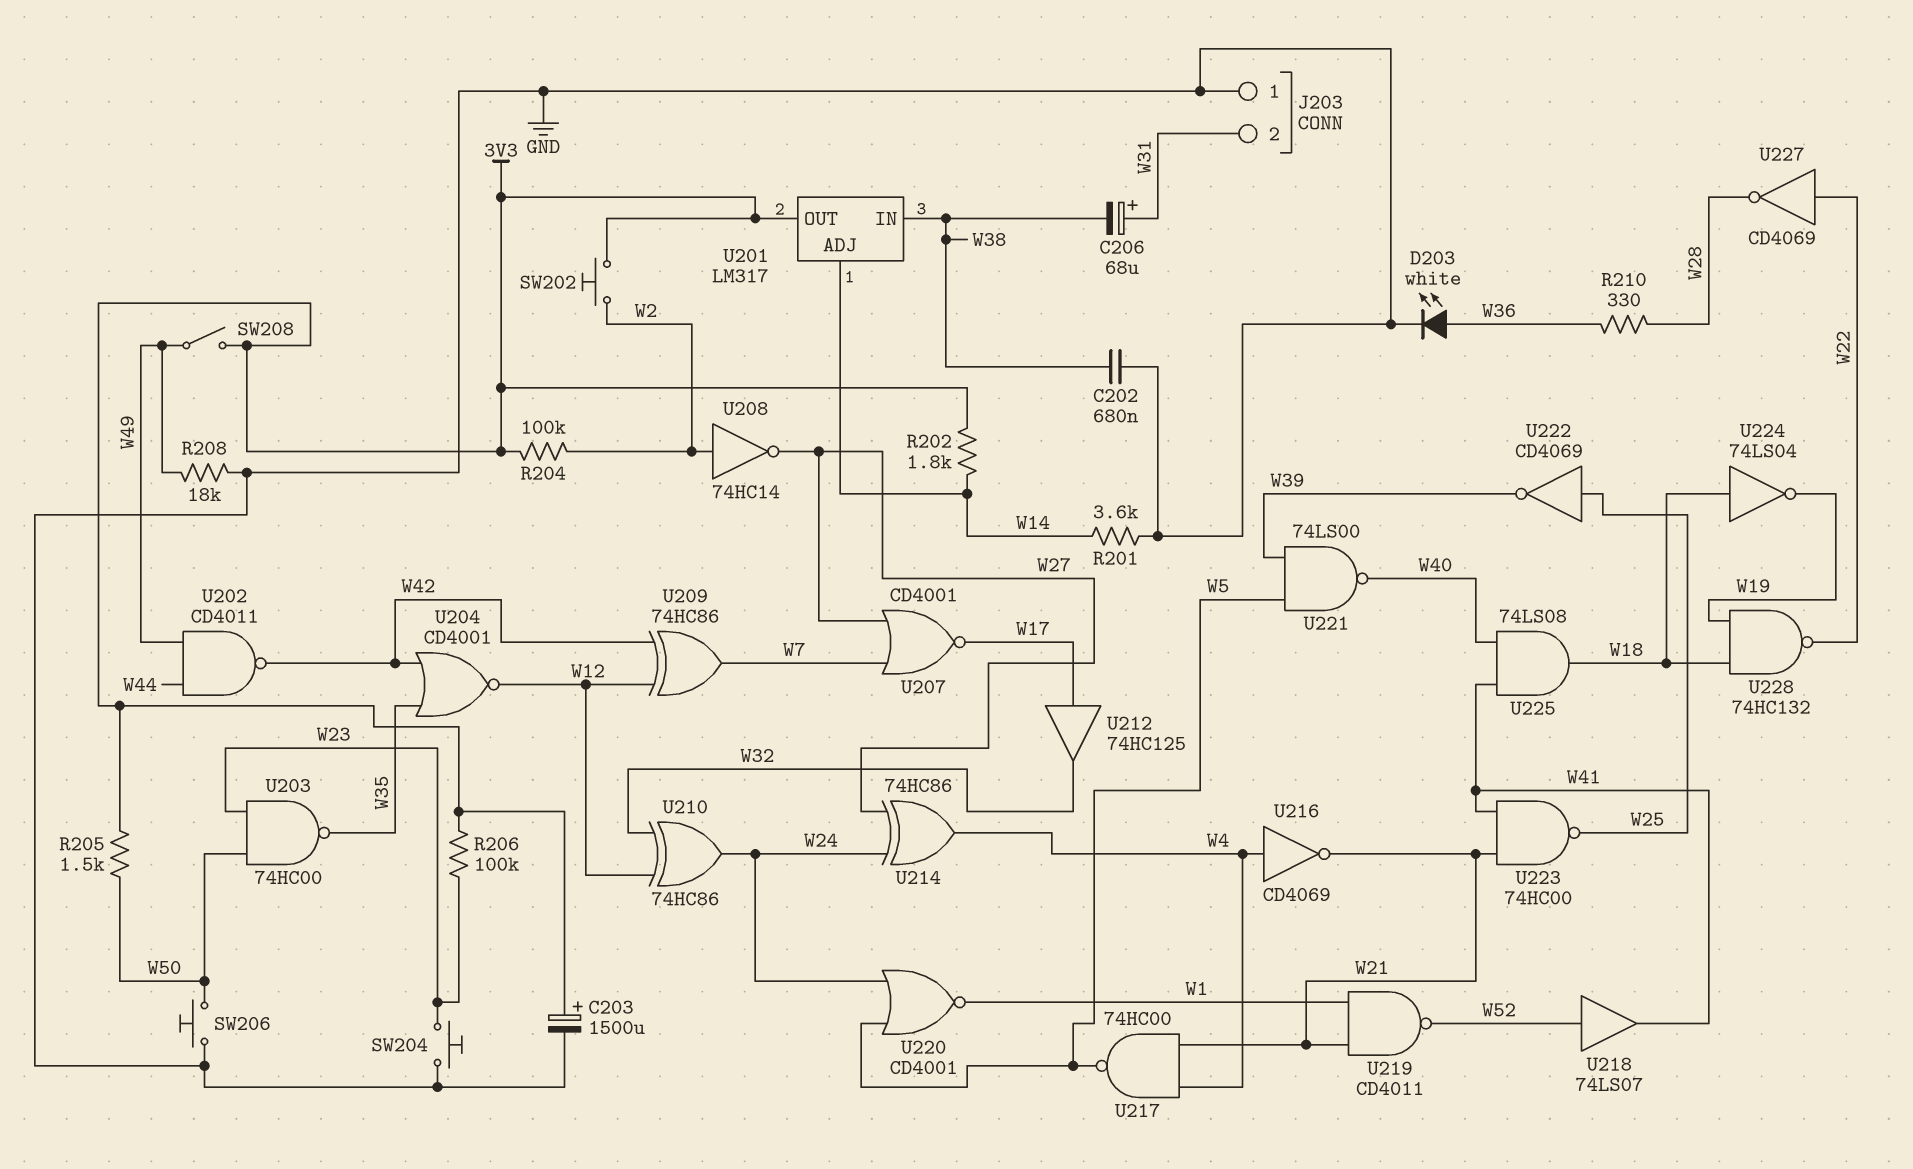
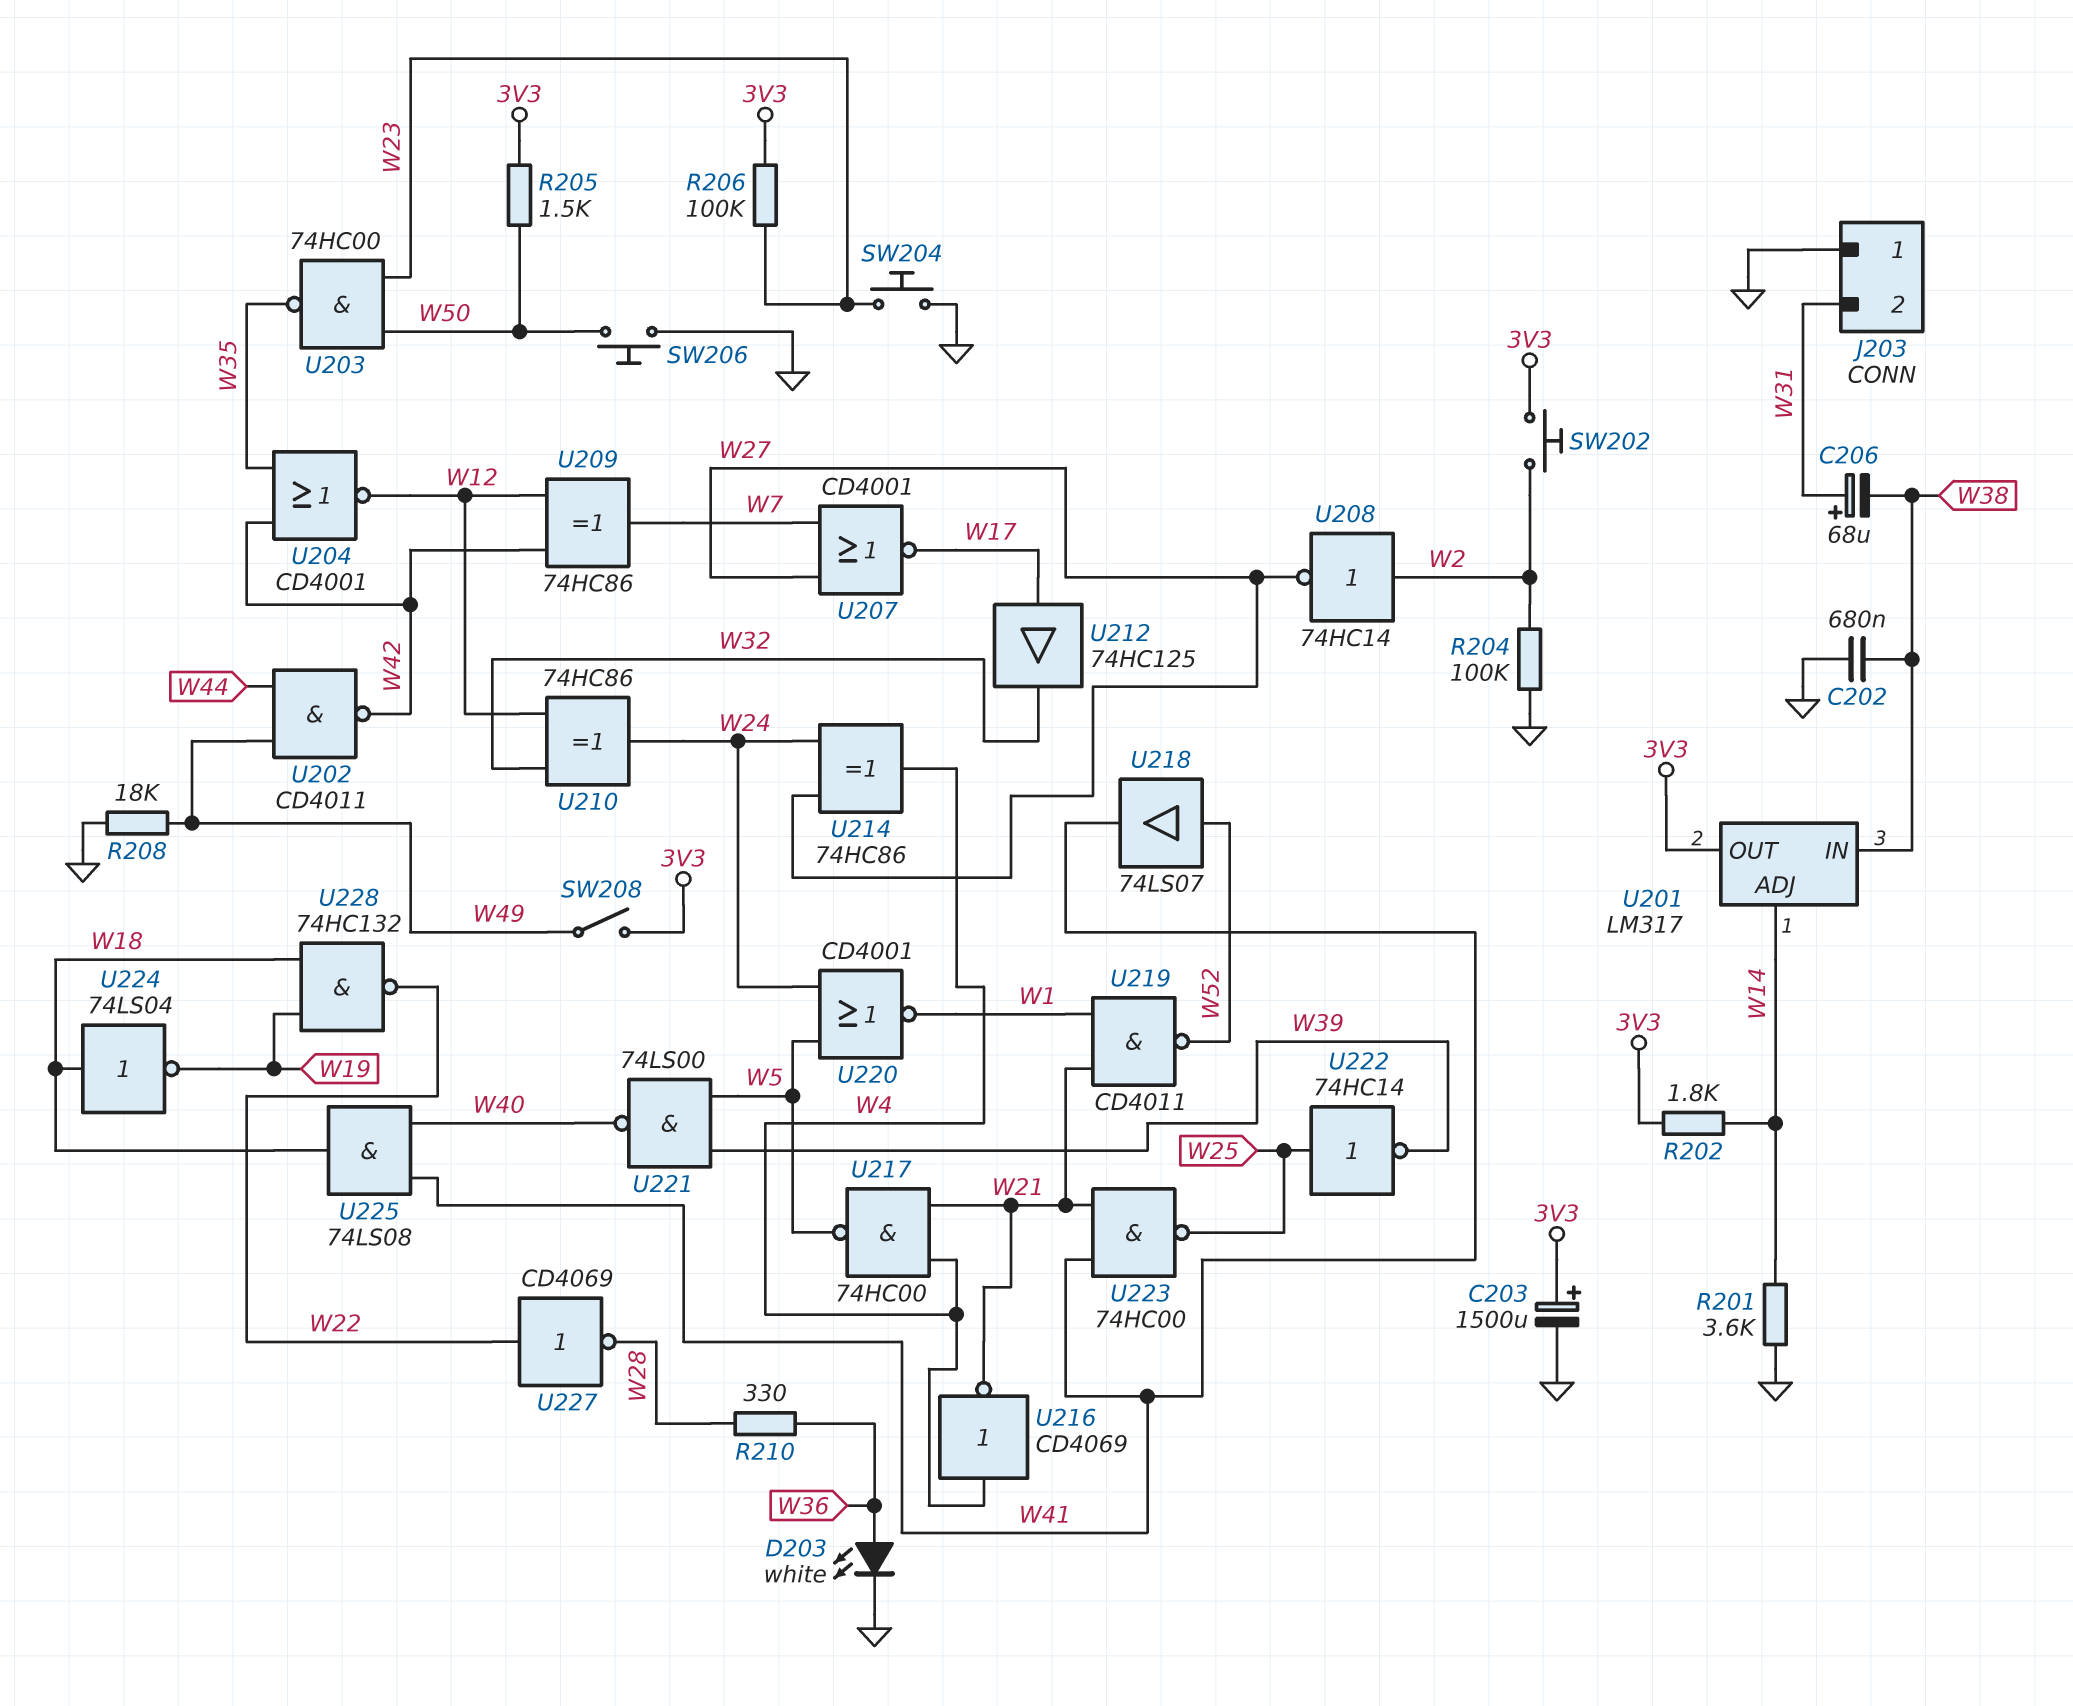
R204: 100k (3V3, W2) -> 100k (GND, W2)
U222: NOT CD4069 (in W25, out W39) -> NOT 74HC14 (in W25, out W39)

